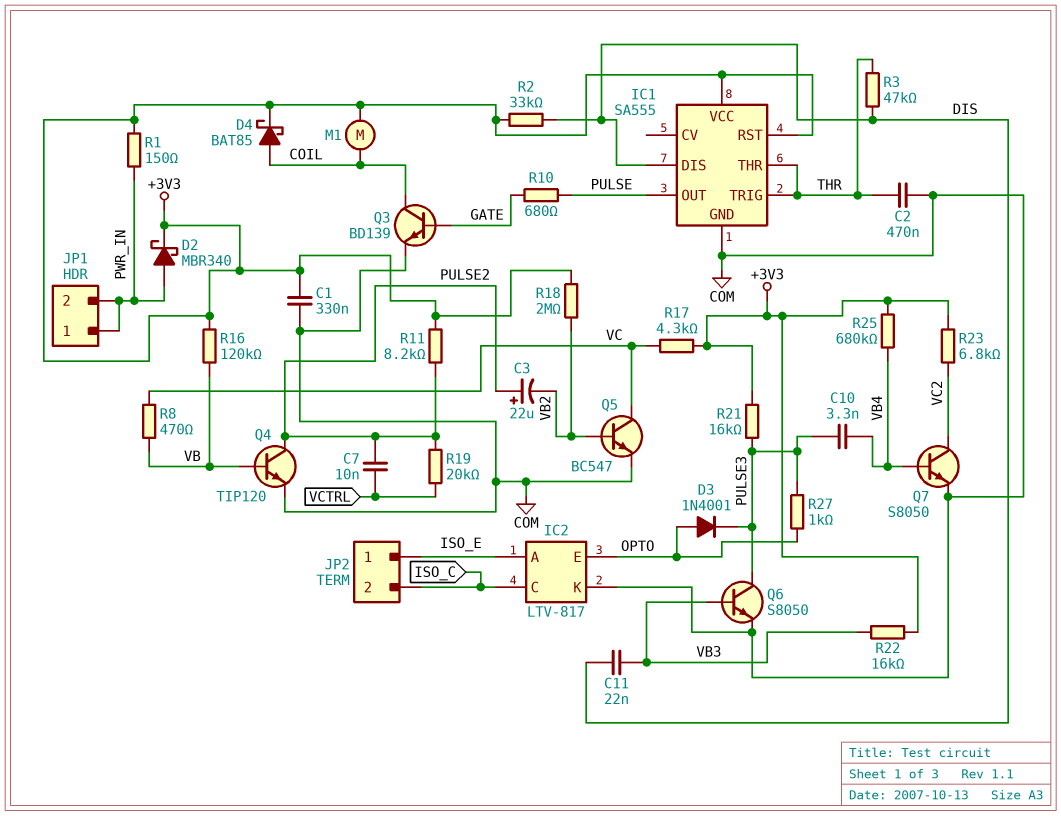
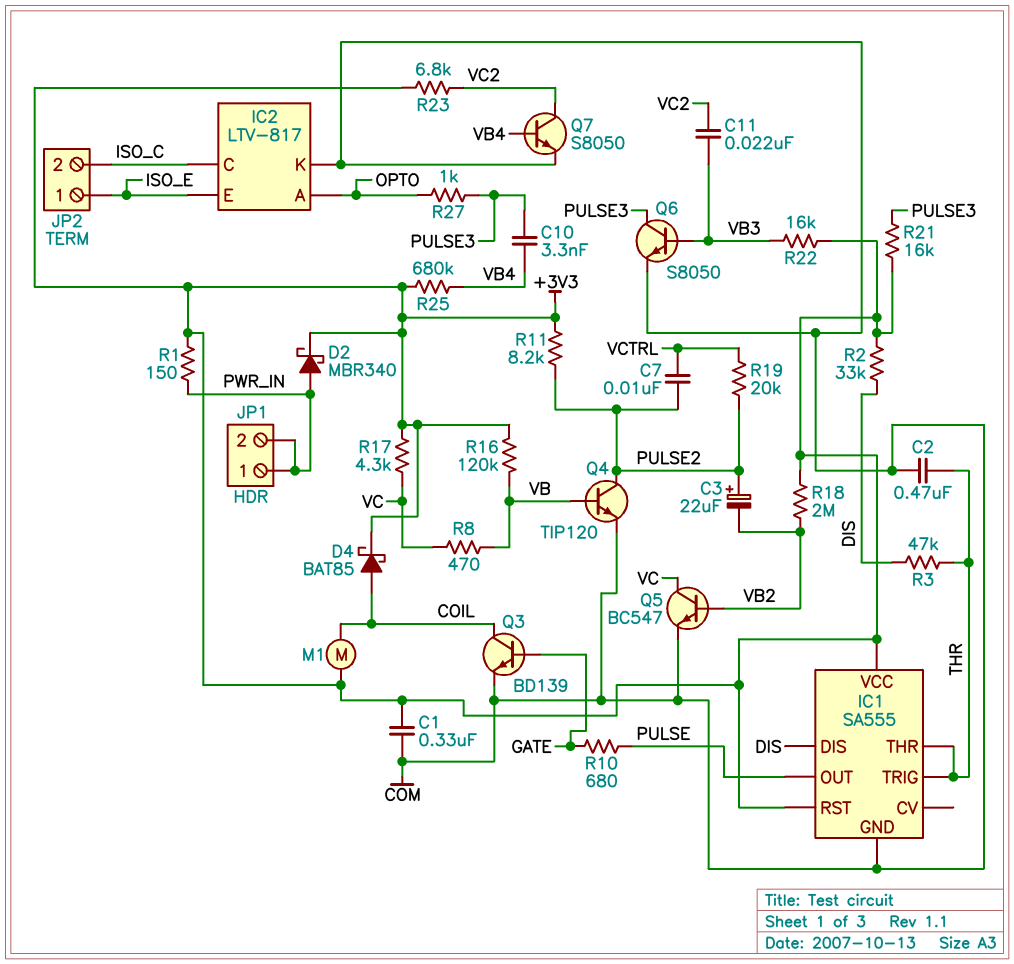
C11: 22nF (DIS, VB3) -> 22nF (VB3, VC2)
D3: diode 1N4001 (A OPTO, K PULSE3) -> none
IC2 pin A: ISO_E -> OPTO
IC2 pin E: OPTO -> ISO_E

